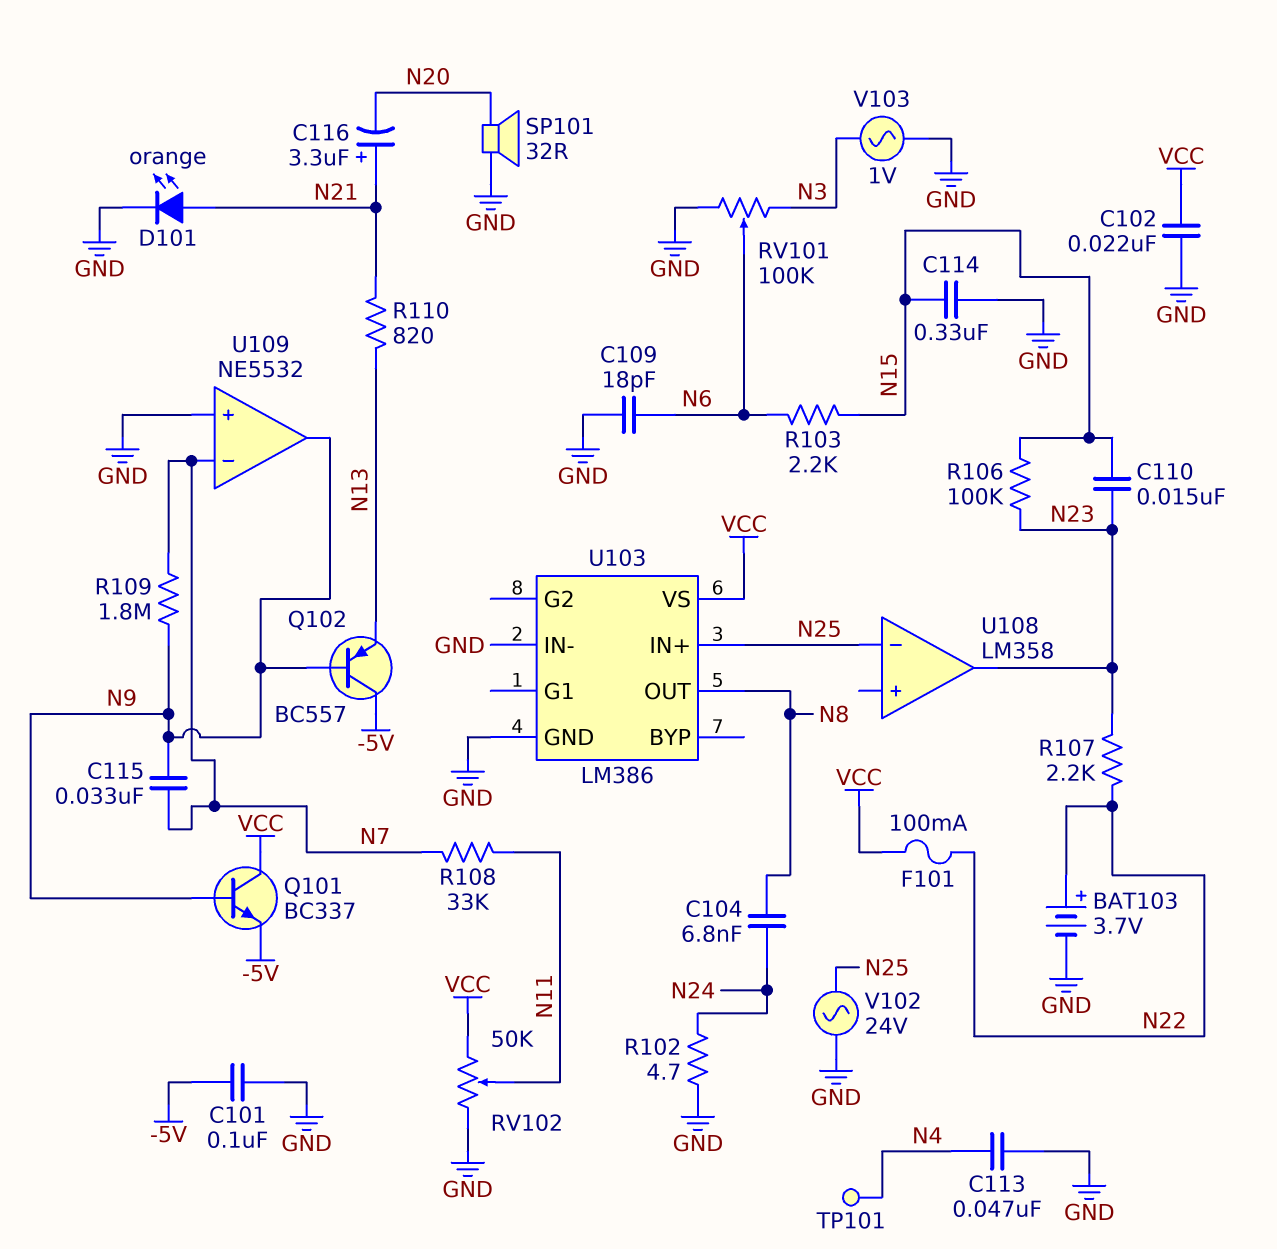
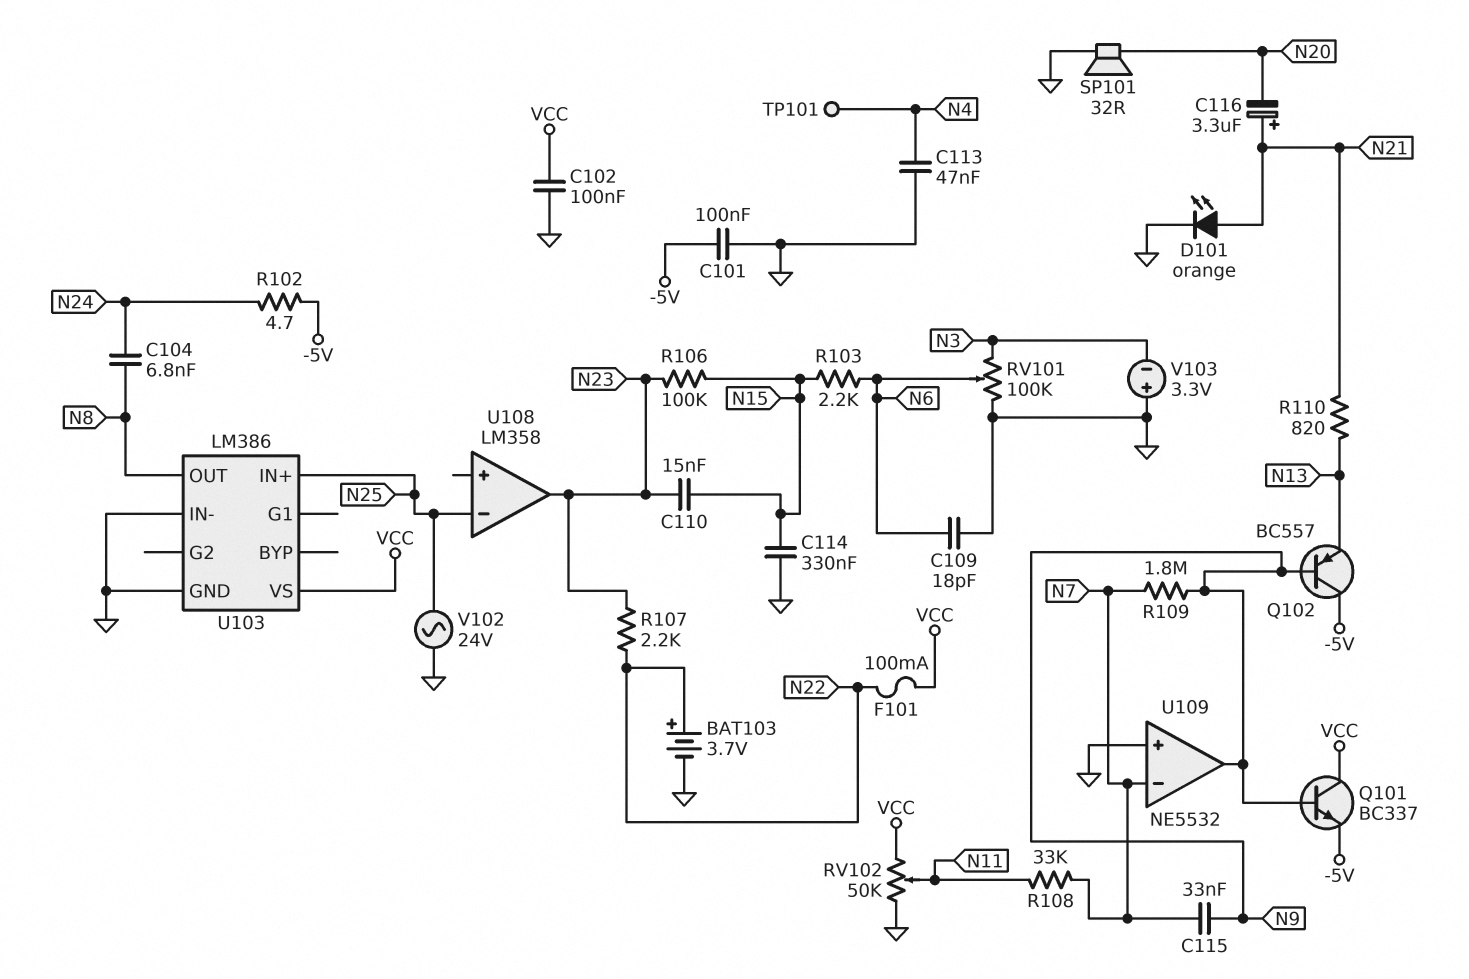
C102: 22nF (GND, VCC) -> 100nF (GND, VCC)
R102: 4.7 (GND, N24) -> 4.7 (-5V, N24)
V103: AC 1V (GND, N3) -> 3.3V (plus GND, minus N3)

